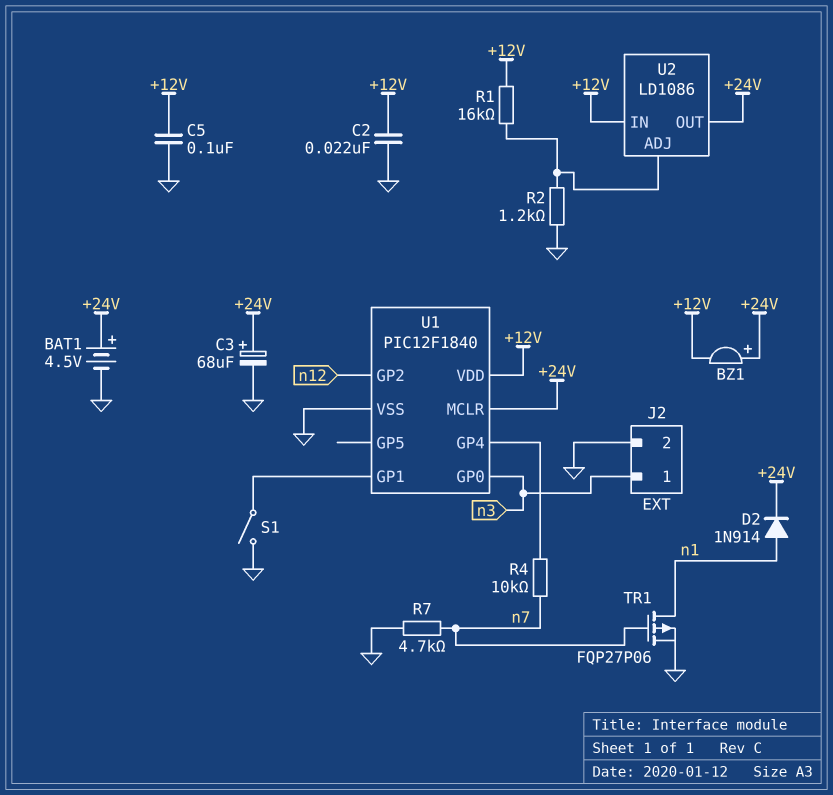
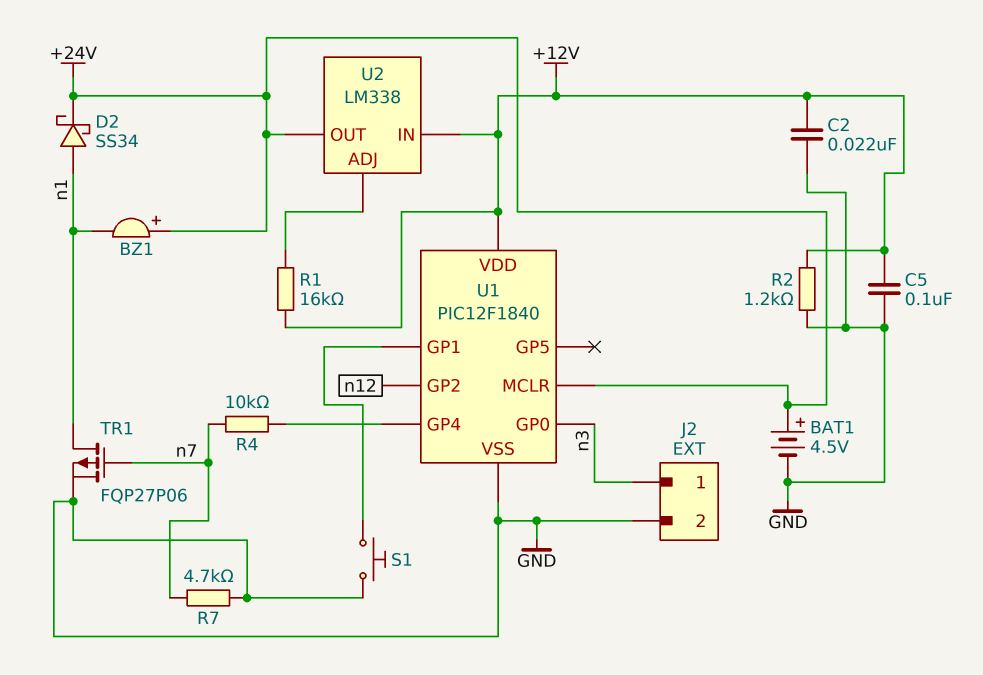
BZ1: buzzer (plus +24V, minus +12V) -> buzzer (plus +24V, minus n1)
C3: 68uF (plus +24V, minus GND) -> none
D2: diode 1N914 (A n1, K +24V) -> schottky SS34 (A n1, K +24V)
R2: 1.2k (GND, U2/ADJ) -> 1.2k (+12V, GND)
S1: switch (GND, U1/GP1) -> button (GND, U1/GP1)
U2: LD1086 -> LM338

